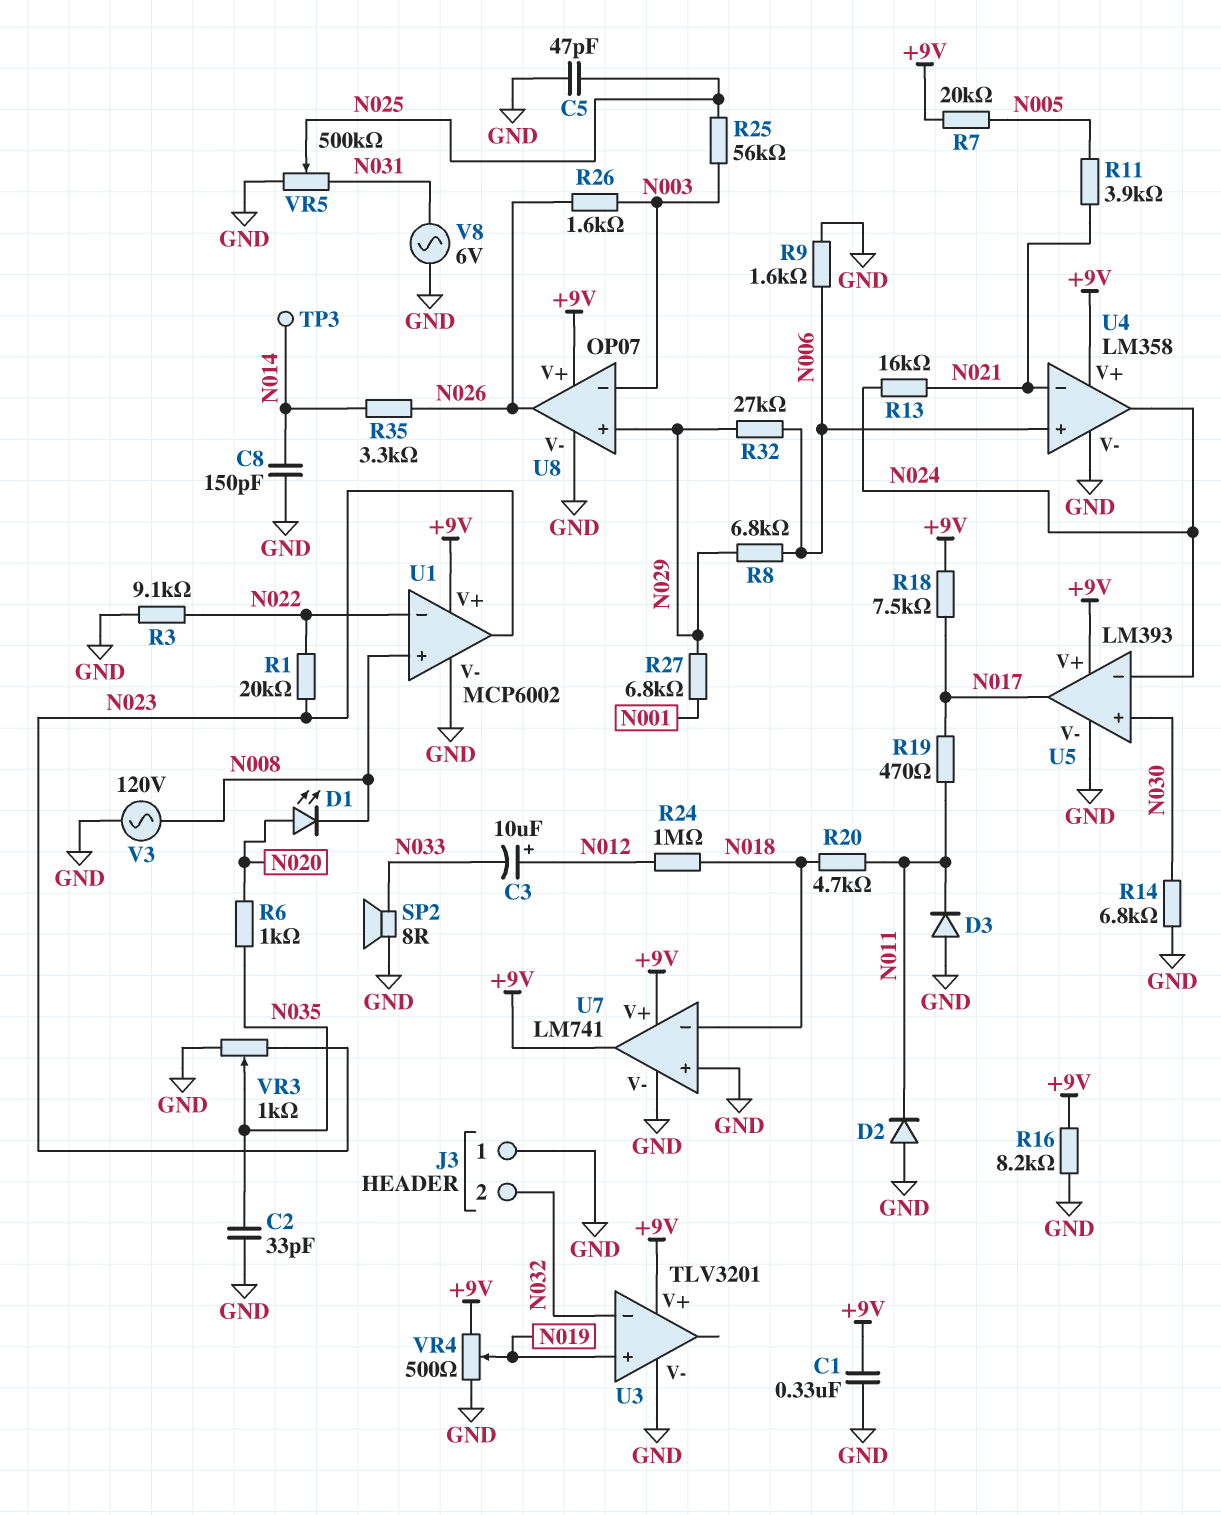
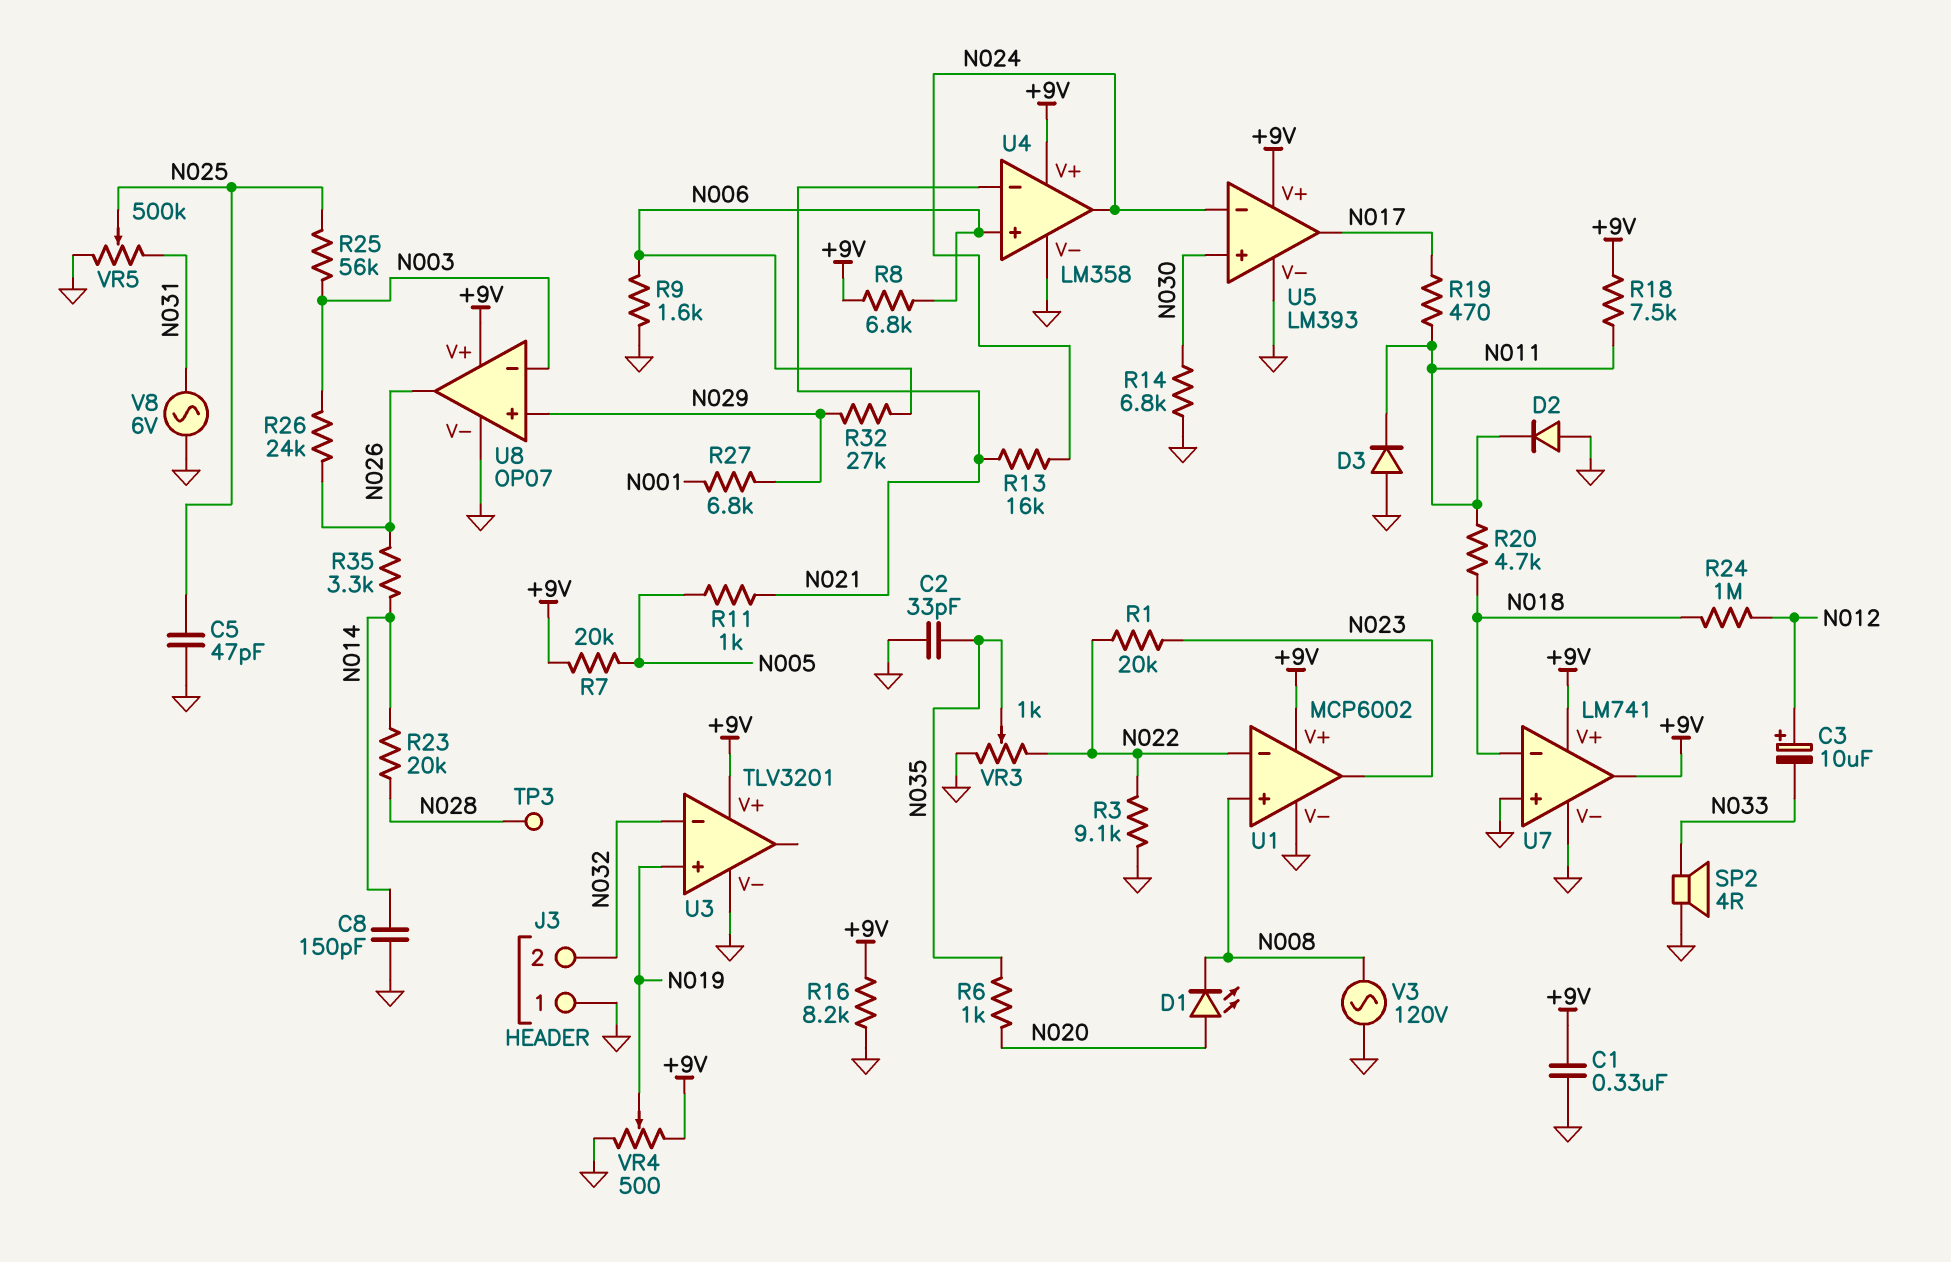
R8: 6.8k (N006, N029) -> 6.8k (+9V, N006)
R11: 3.9k (N005, N021) -> 1k (N005, N021)
R18: 7.5k (+9V, N017) -> 7.5k (+9V, N011)
R23: none -> 20k (N014, N028)
R26: 1.6k (N003, N026) -> 24k (N003, N026)
SP2: speaker 8R (GND, N033) -> speaker 4R (GND, N033)
TP3: test point (N014) -> test point (N028)
VR3: 1k (GND, N023, wiper N035) -> 1k (GND, N022, wiper N035)

